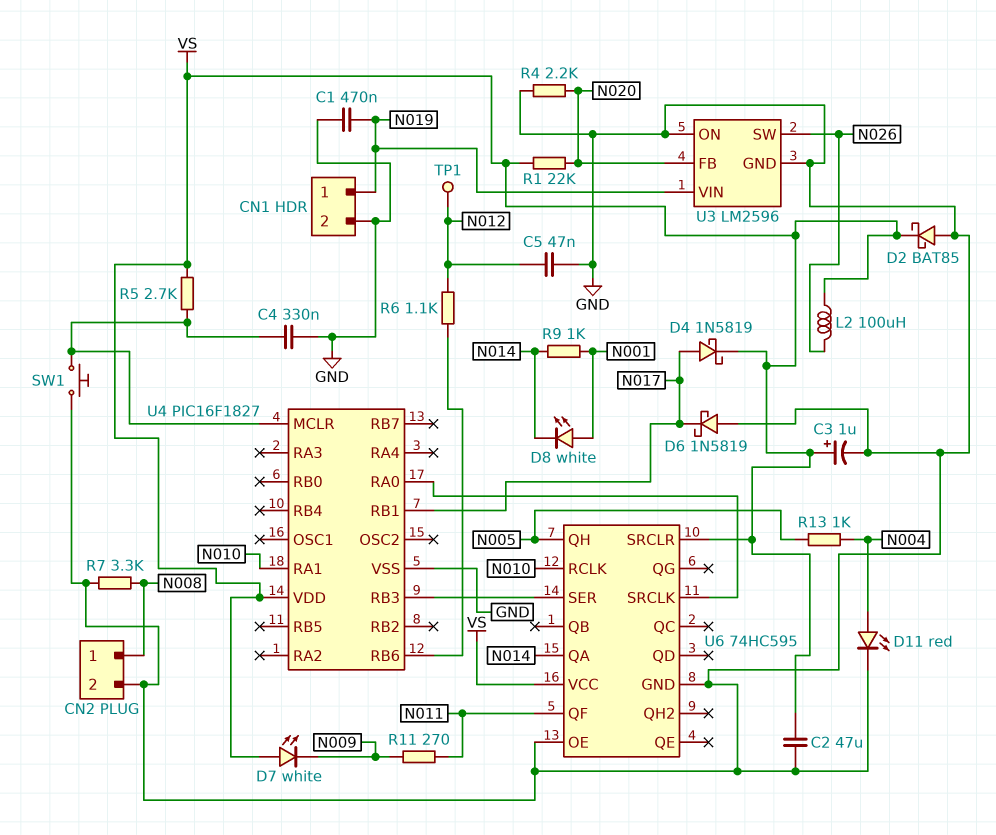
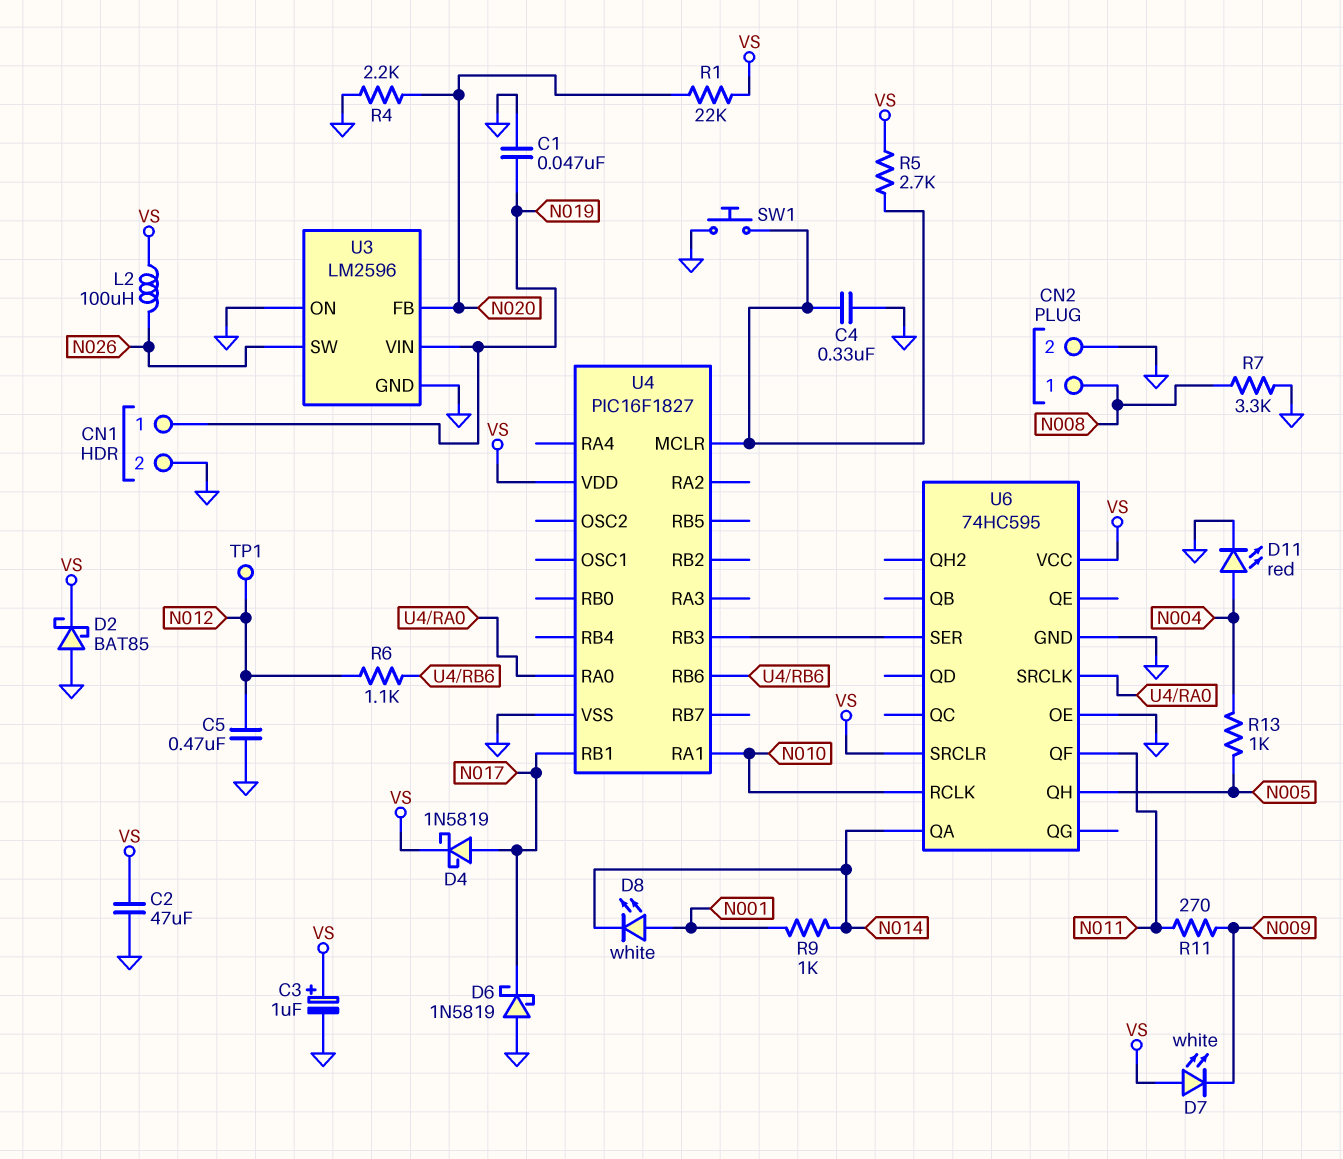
C1: 470nF (GND, N019) -> 47nF (GND, N019)
C5: 47nF (GND, N012) -> 470nF (GND, N012)

